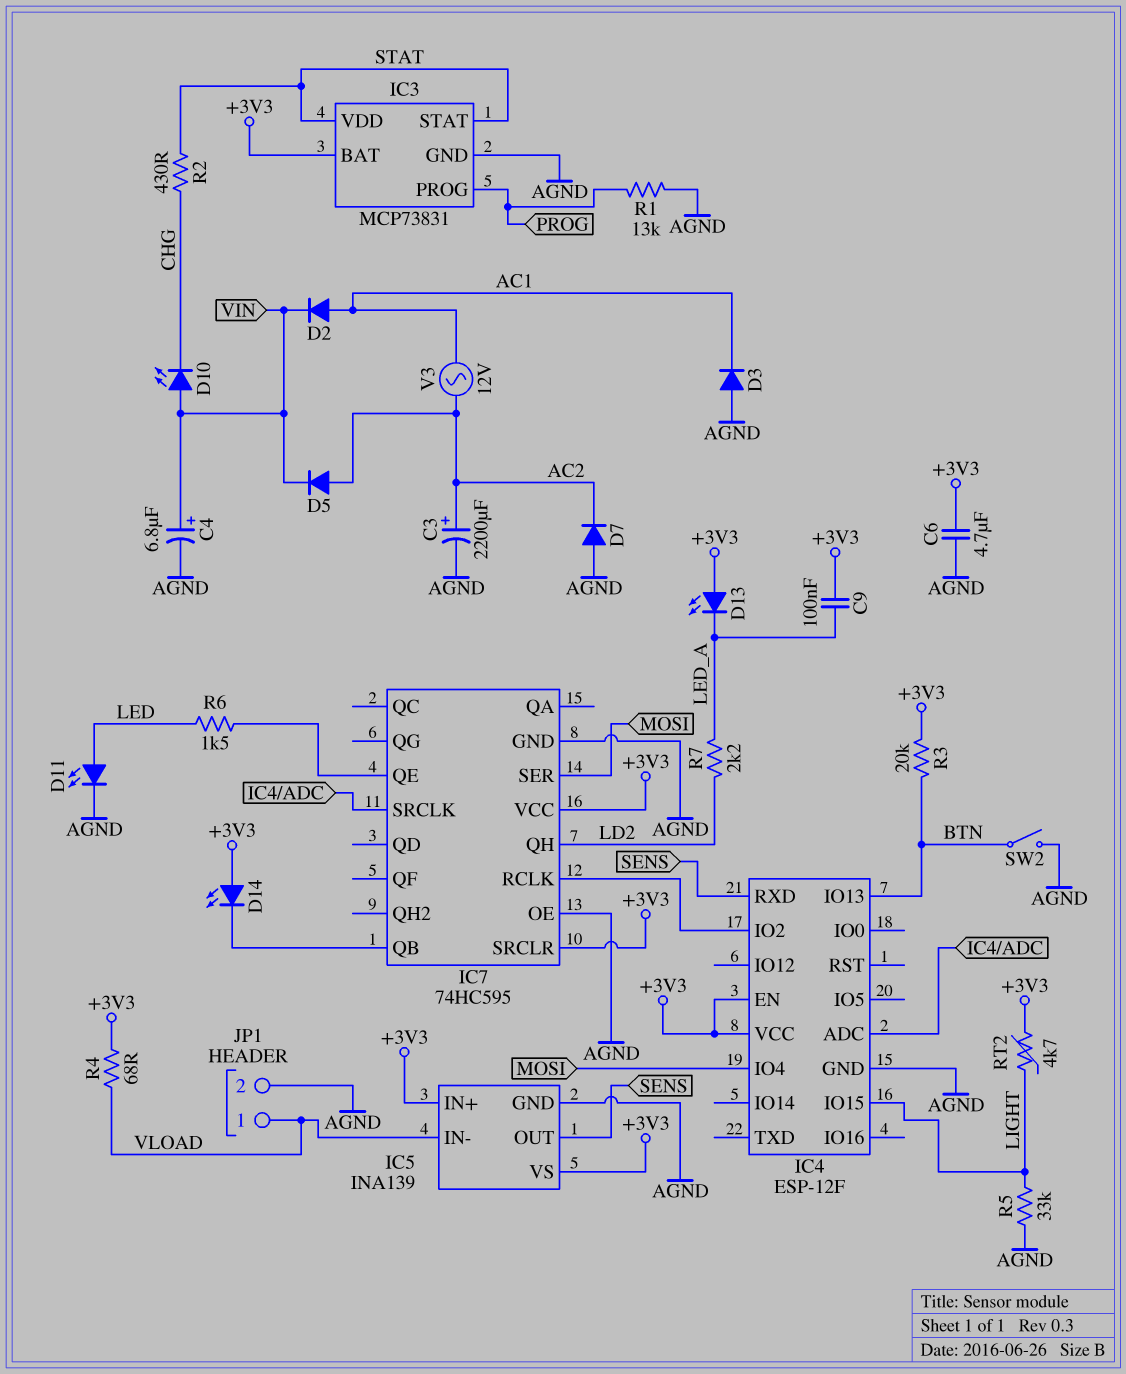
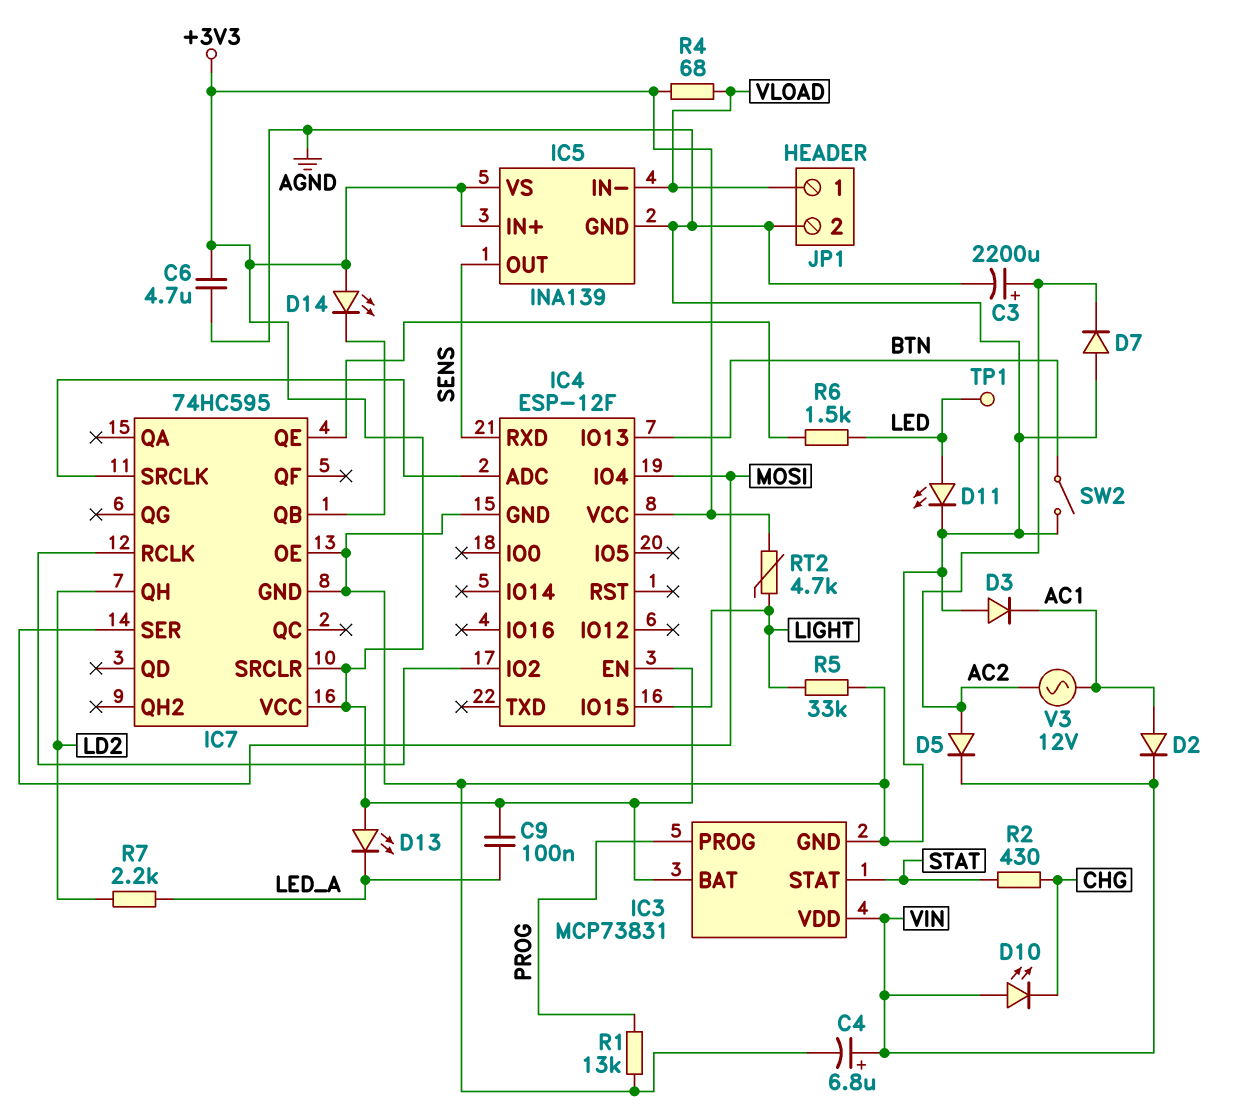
IC3 pin VDD: STAT -> VIN
R3: 20k (+3V3, BTN) -> none
TP1: none -> test point (LED)

